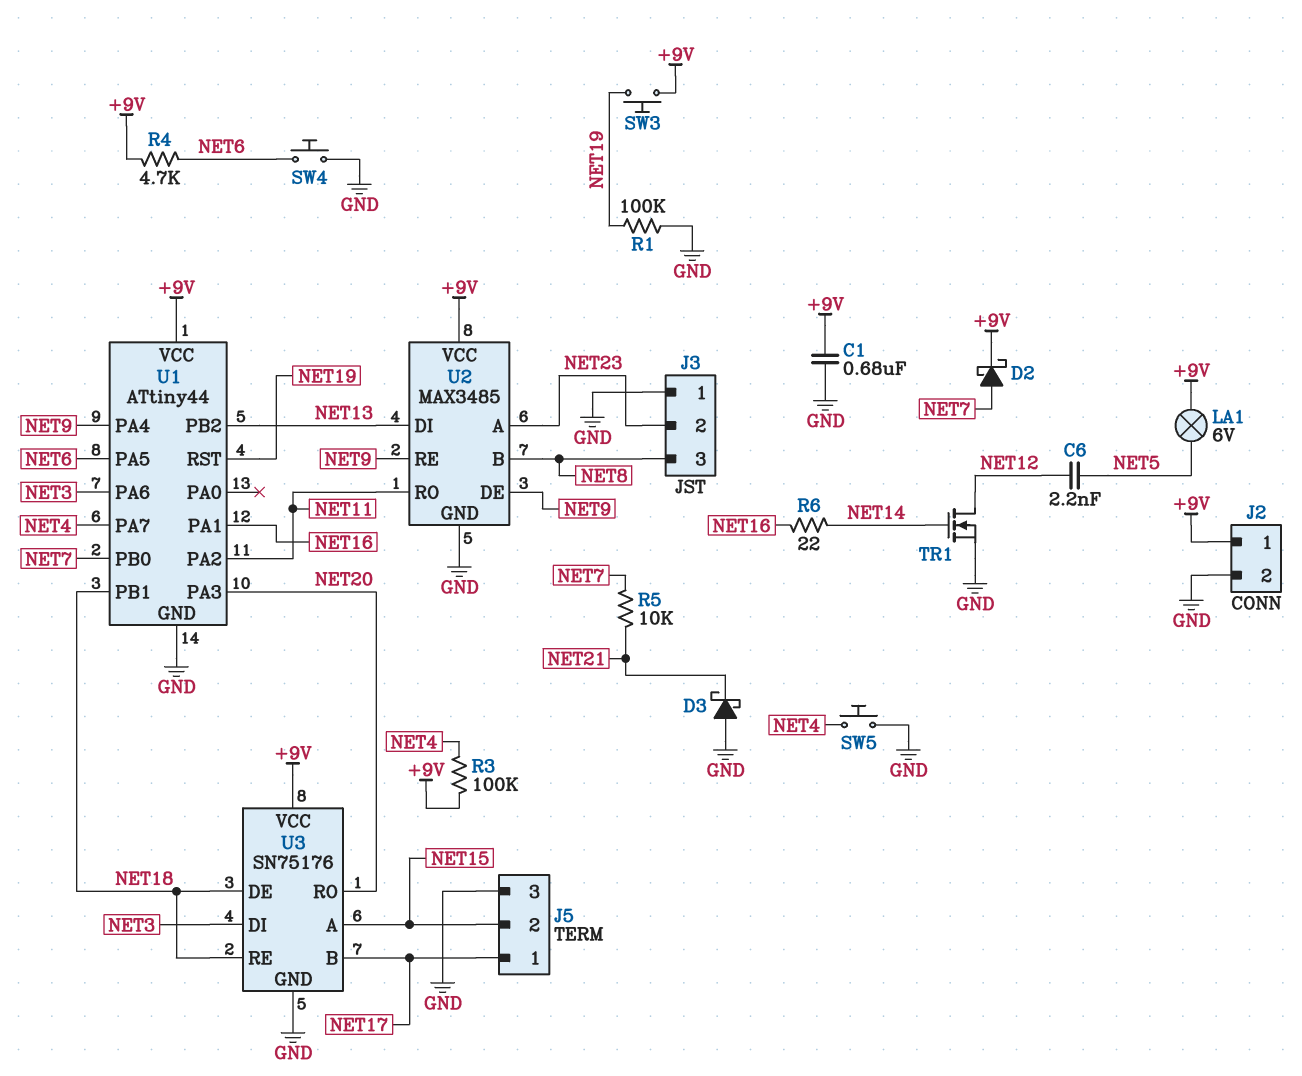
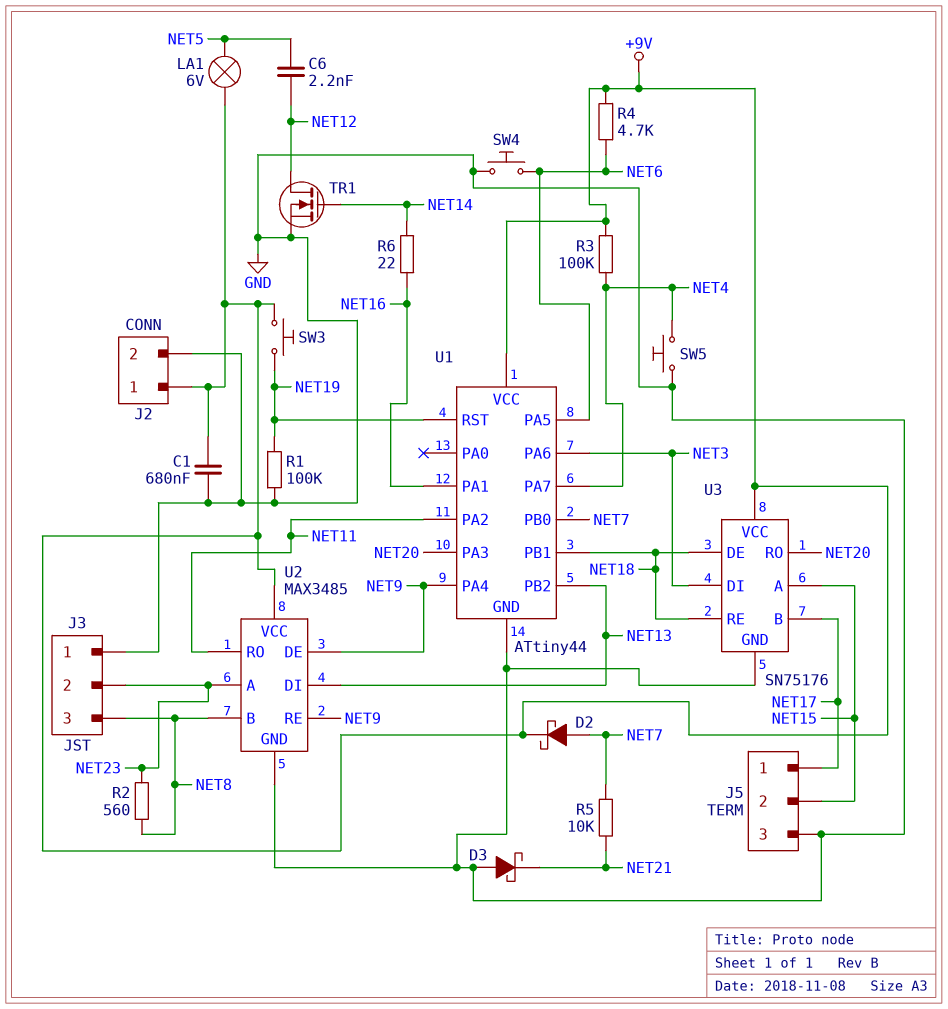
R2: none -> 560 (NET8, NET23)

